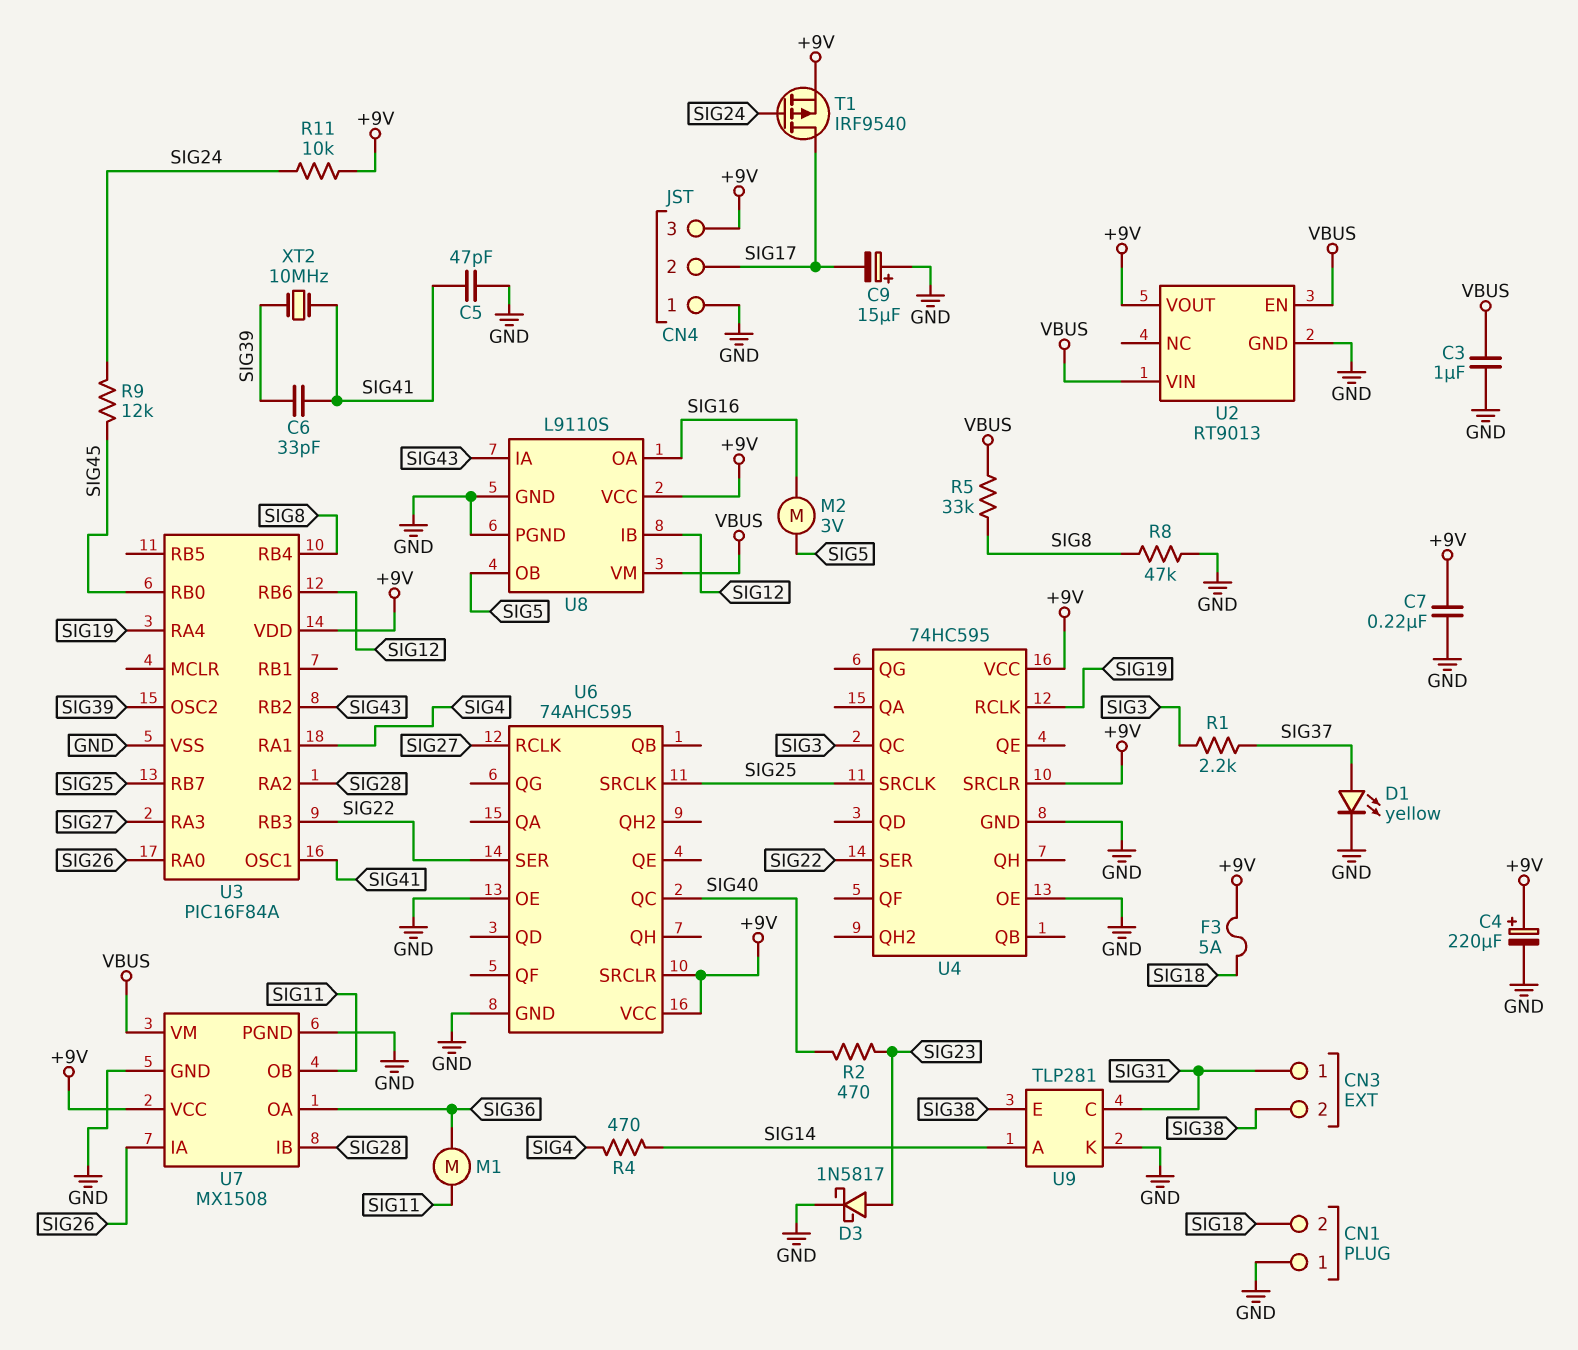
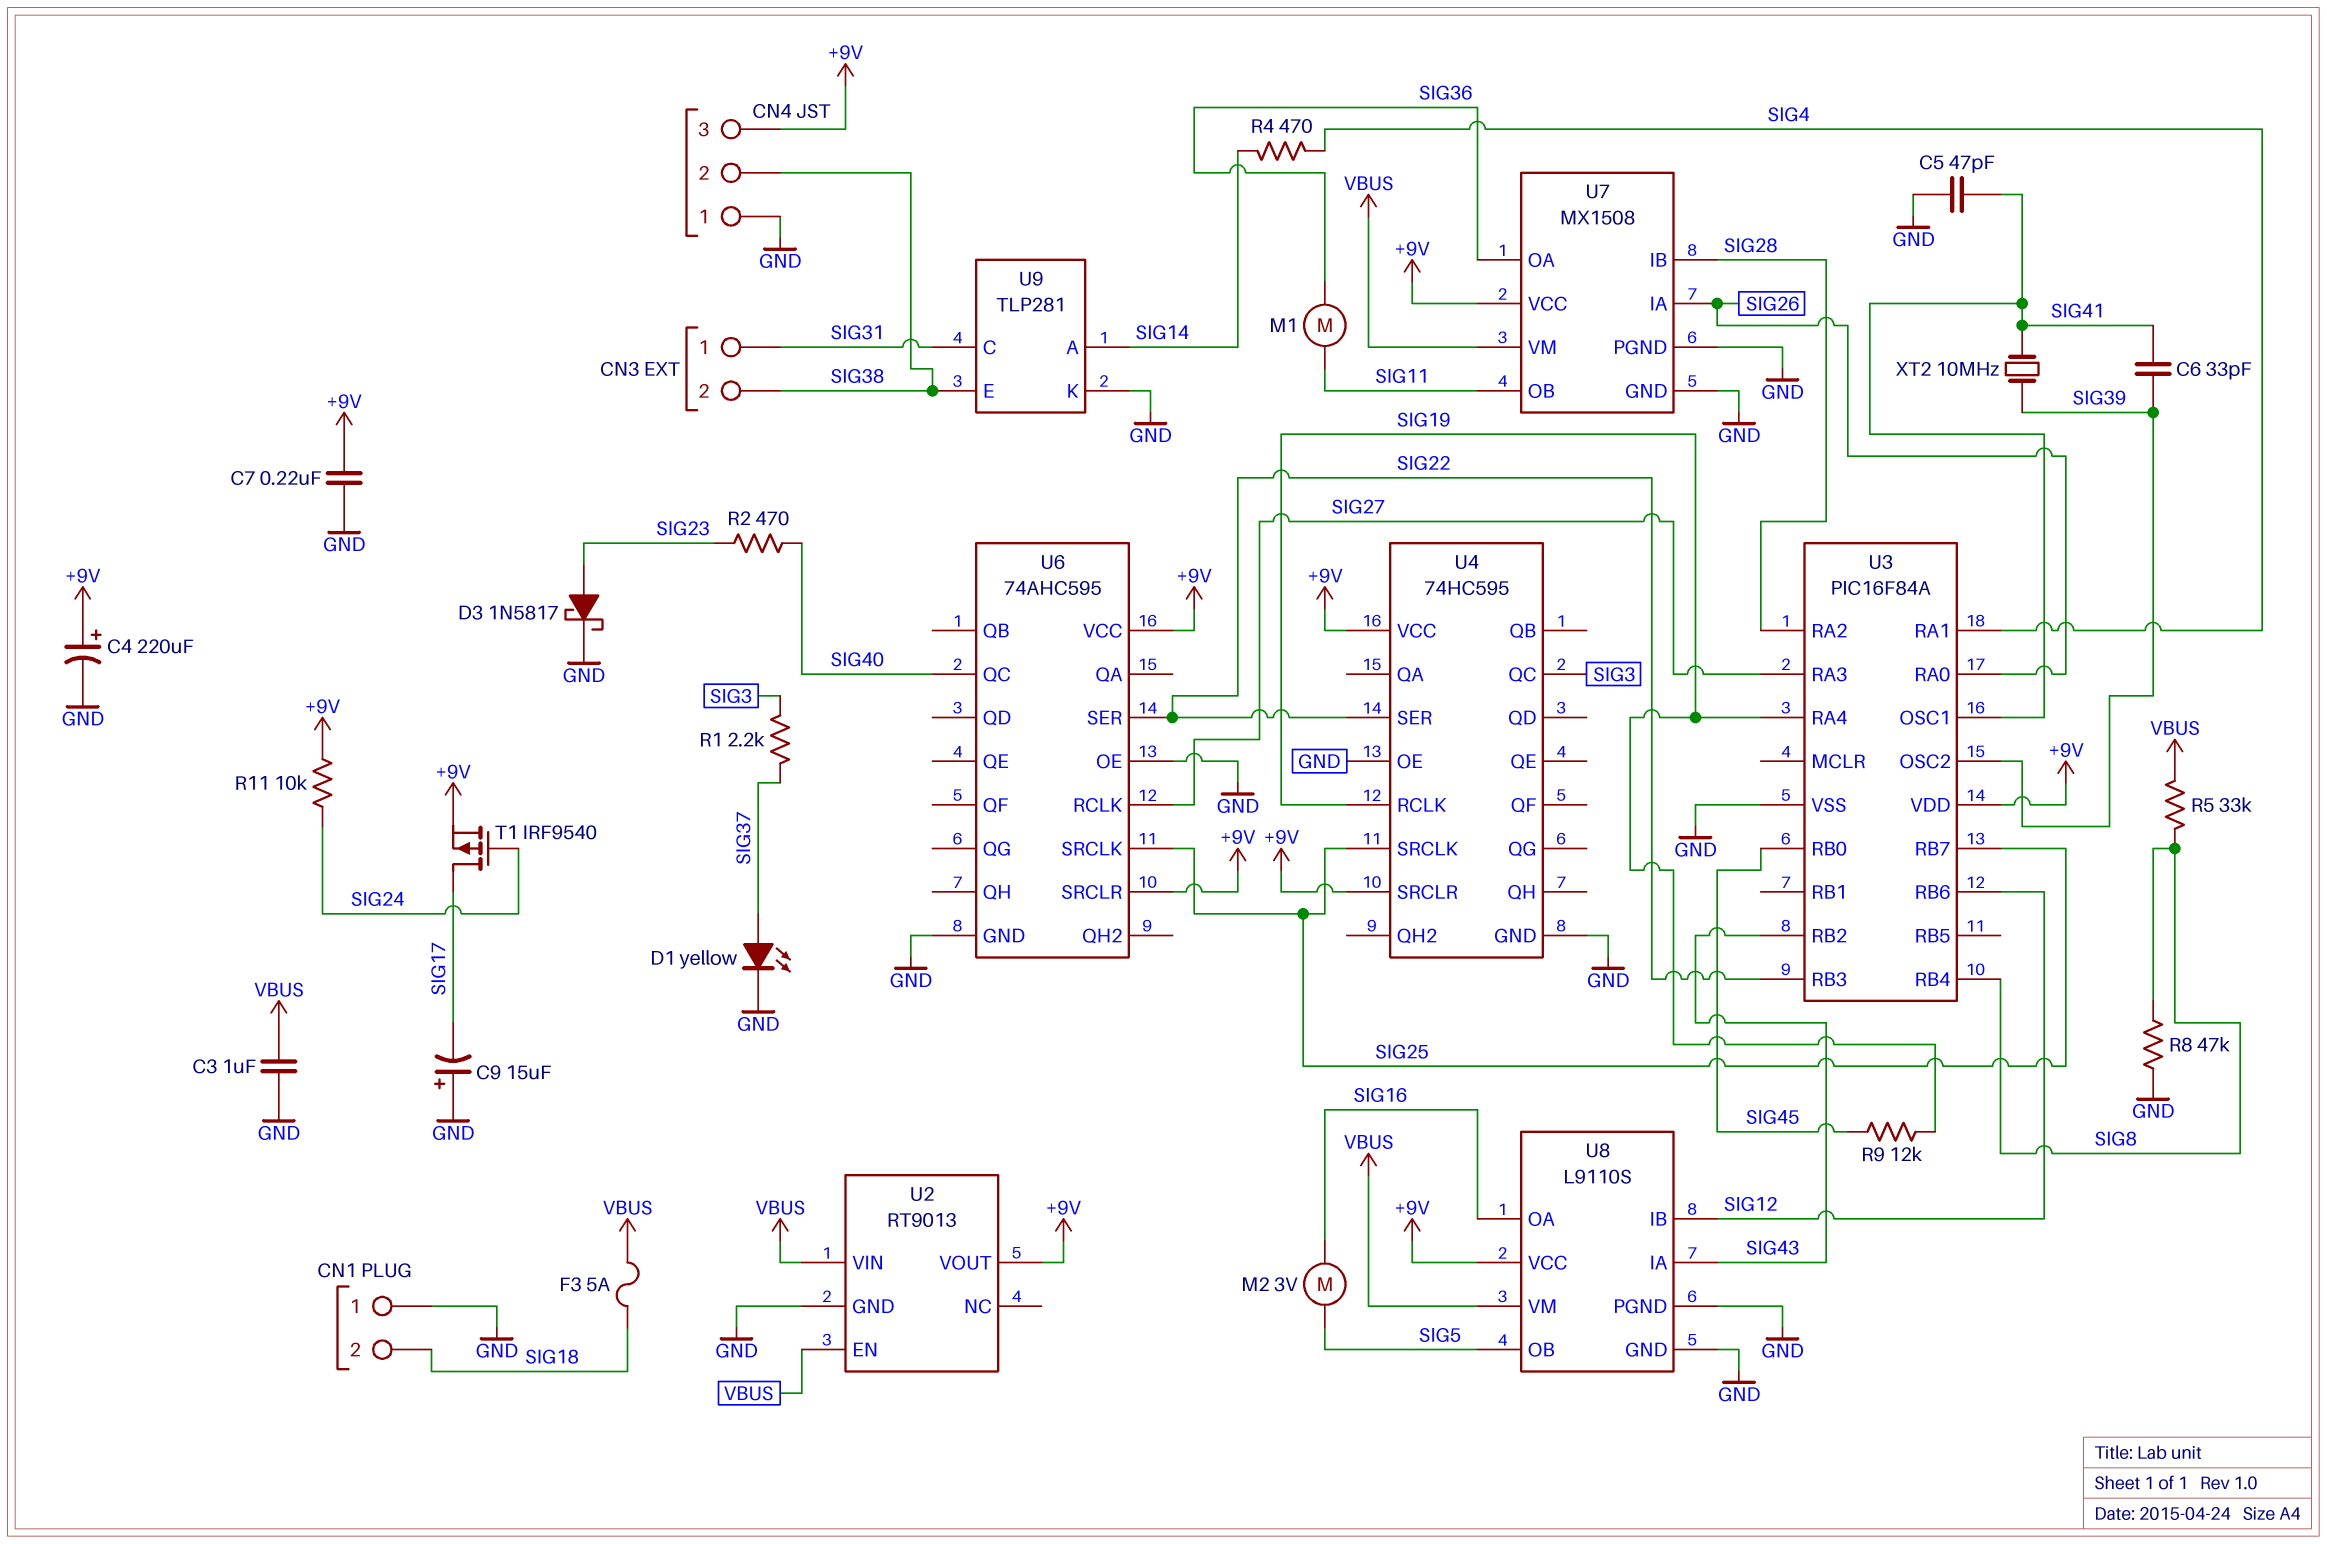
CN4 pin 2: SIG17 -> SIG38
F3: 5A (+9V, SIG18) -> 5A (SIG18, VBUS)
R9: 12k (SIG24, SIG45) -> 12k (SIG19, SIG45)

